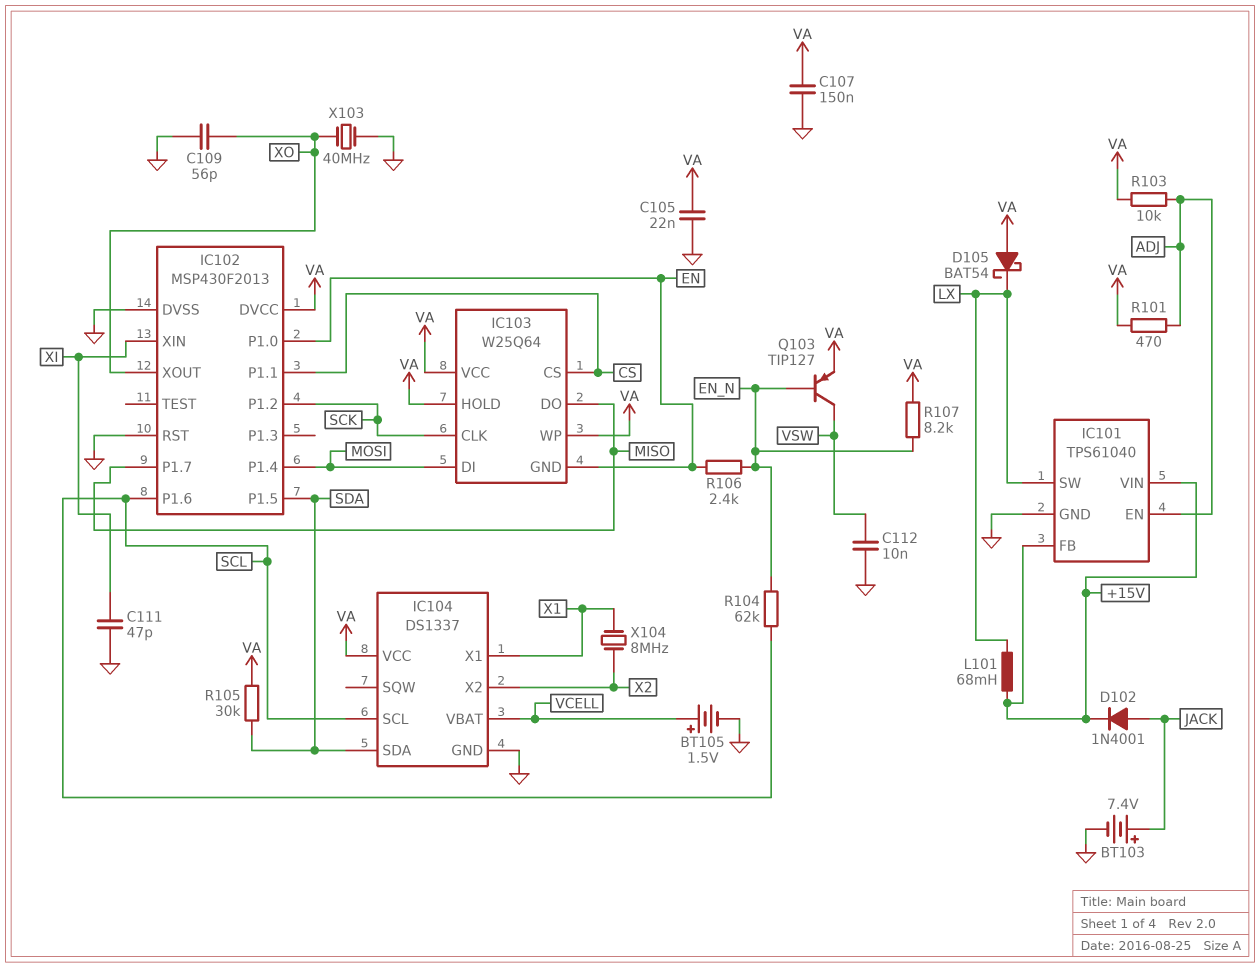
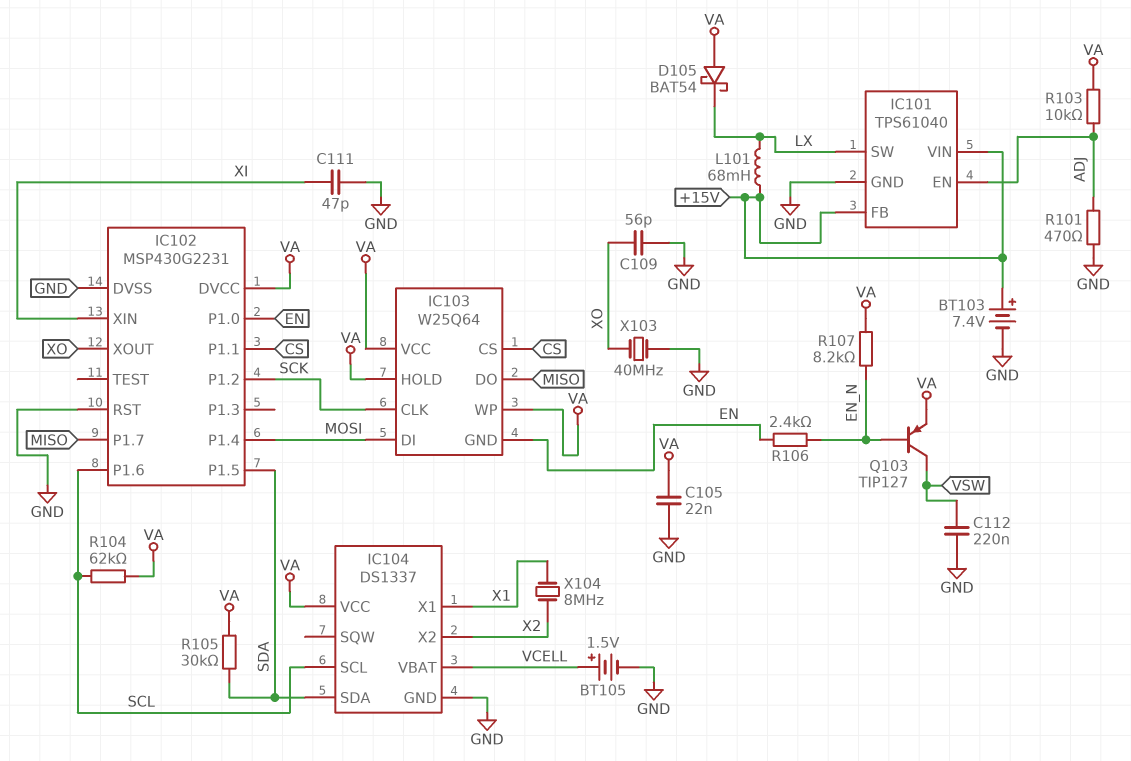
BT103: 7.4V (plus JACK, minus GND) -> 7.4V (plus +15V, minus GND)
C107: 150nF (GND, VA) -> none
C112: 10nF (GND, VSW) -> 220nF (GND, VSW)
D102: diode 1N4001 (A JACK, K +15V) -> none
IC102: MSP430F2013 -> MSP430G2231
R101: 470 (ADJ, VA) -> 470 (ADJ, GND)
R104: 62k (EN_N, SCL) -> 62k (SCL, VA)

